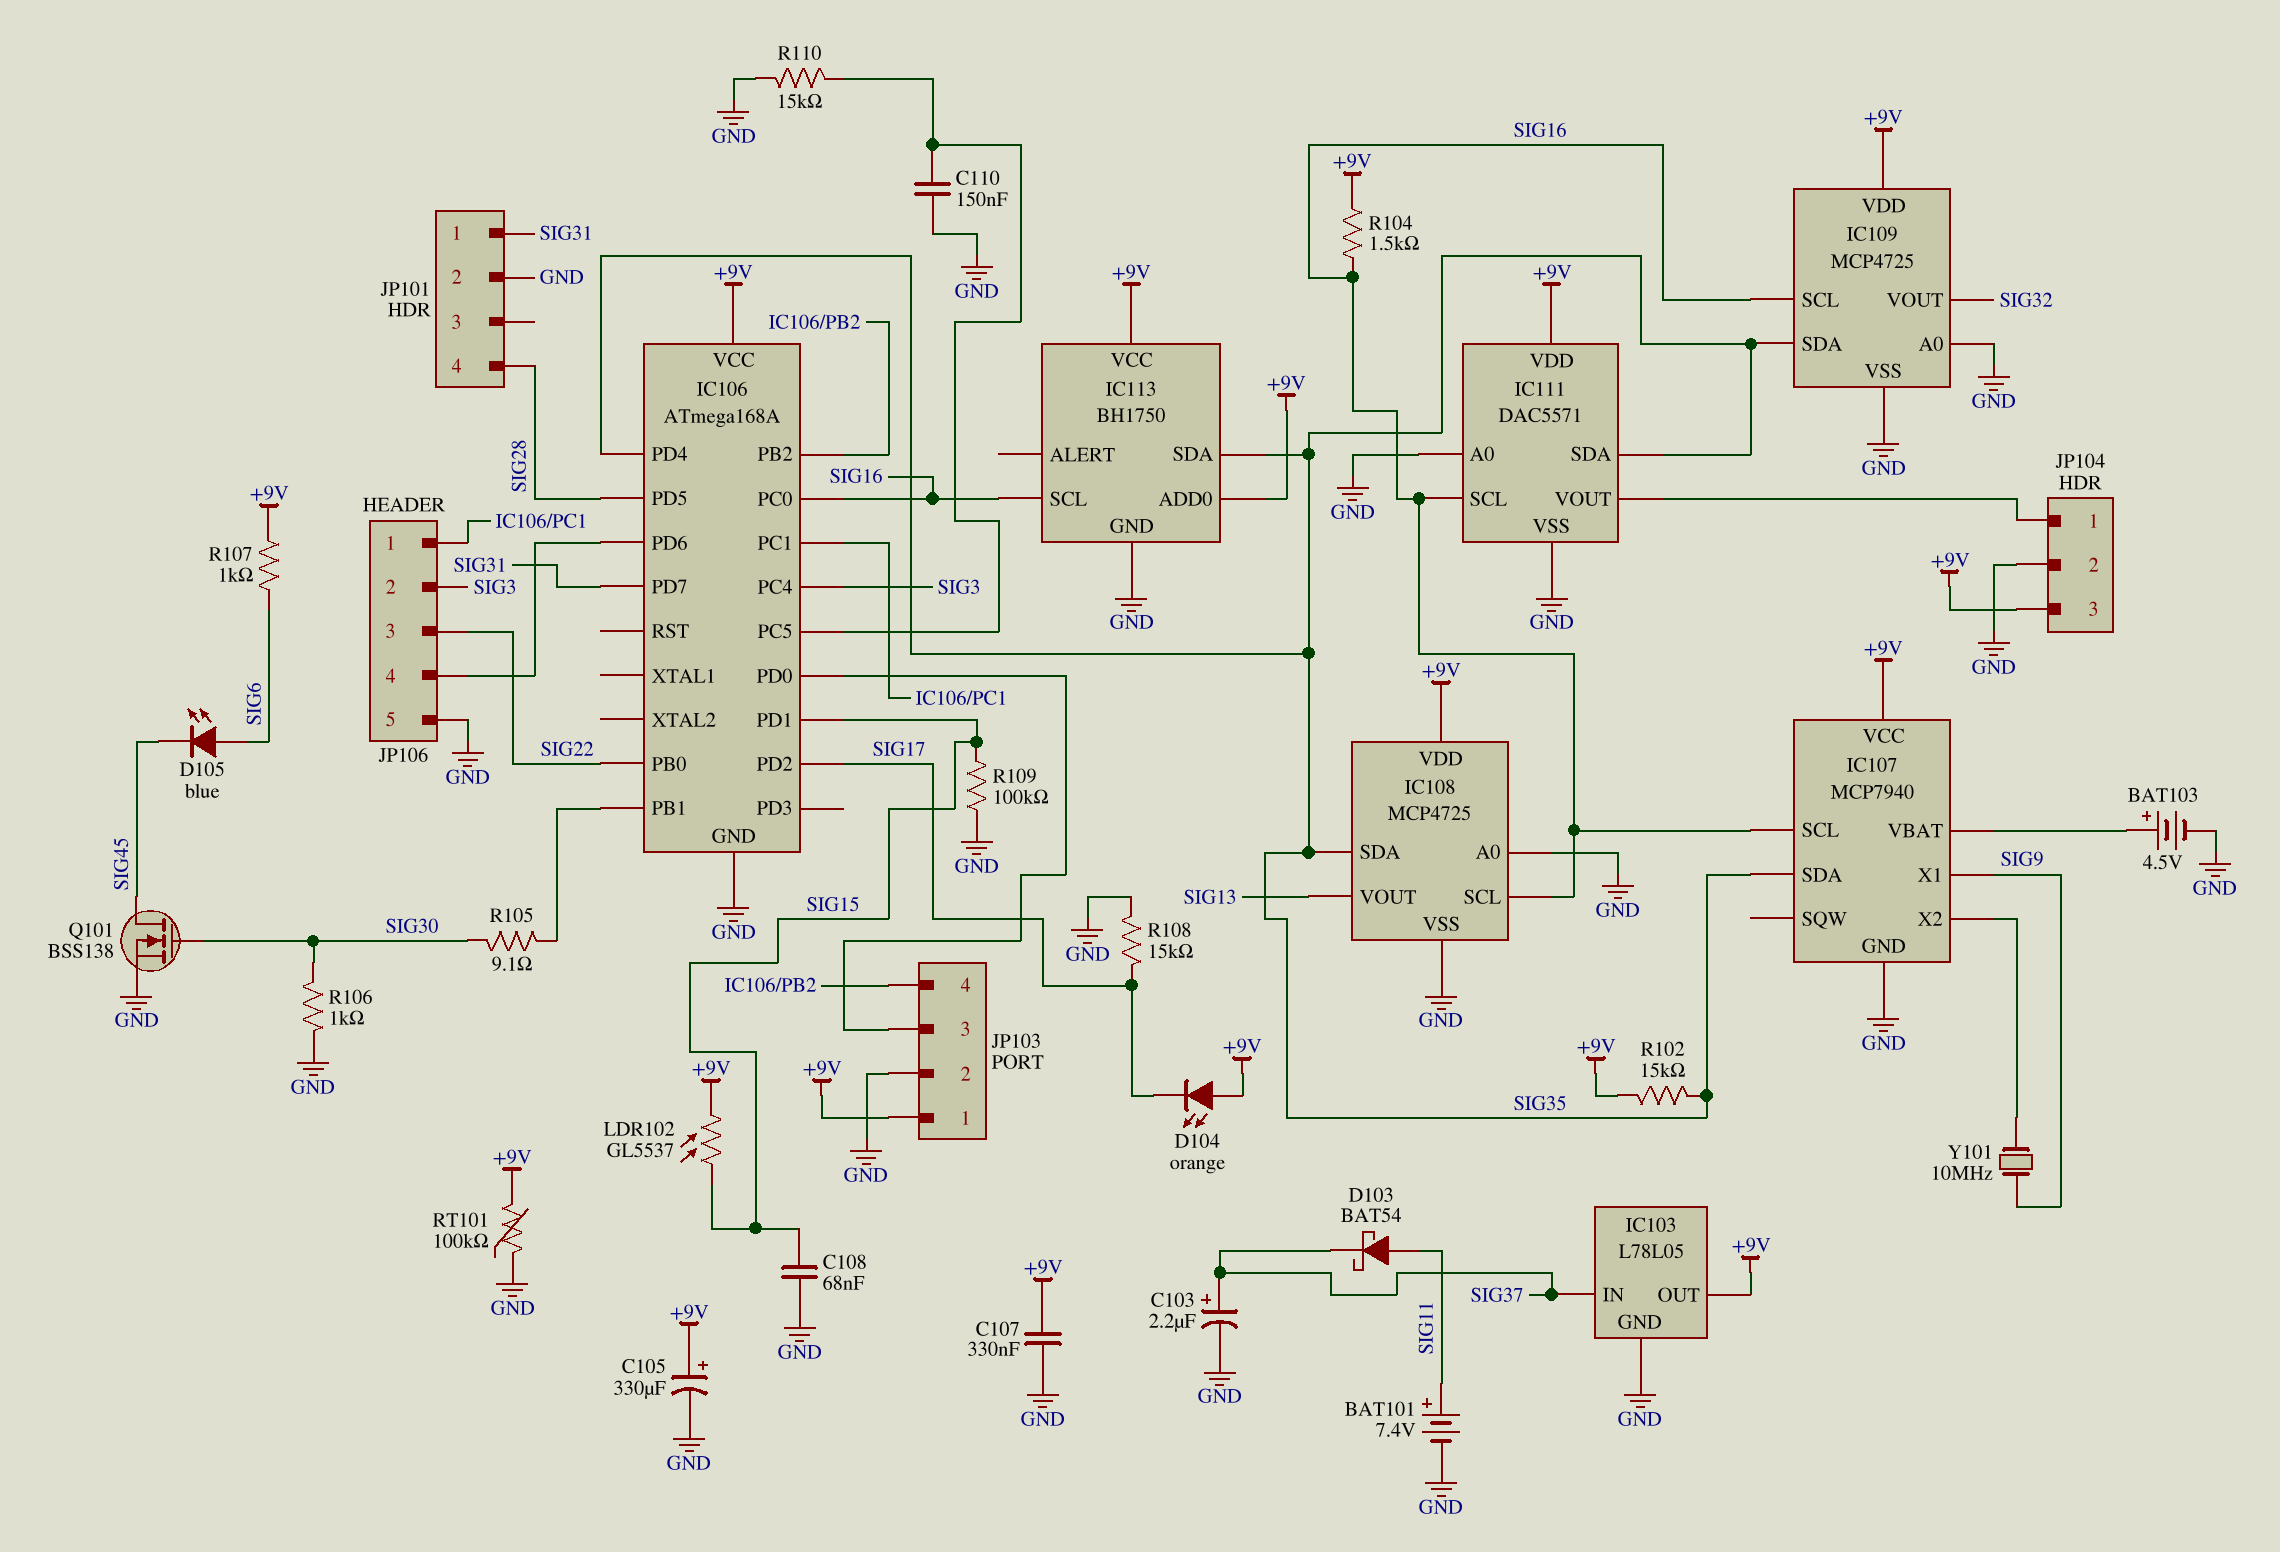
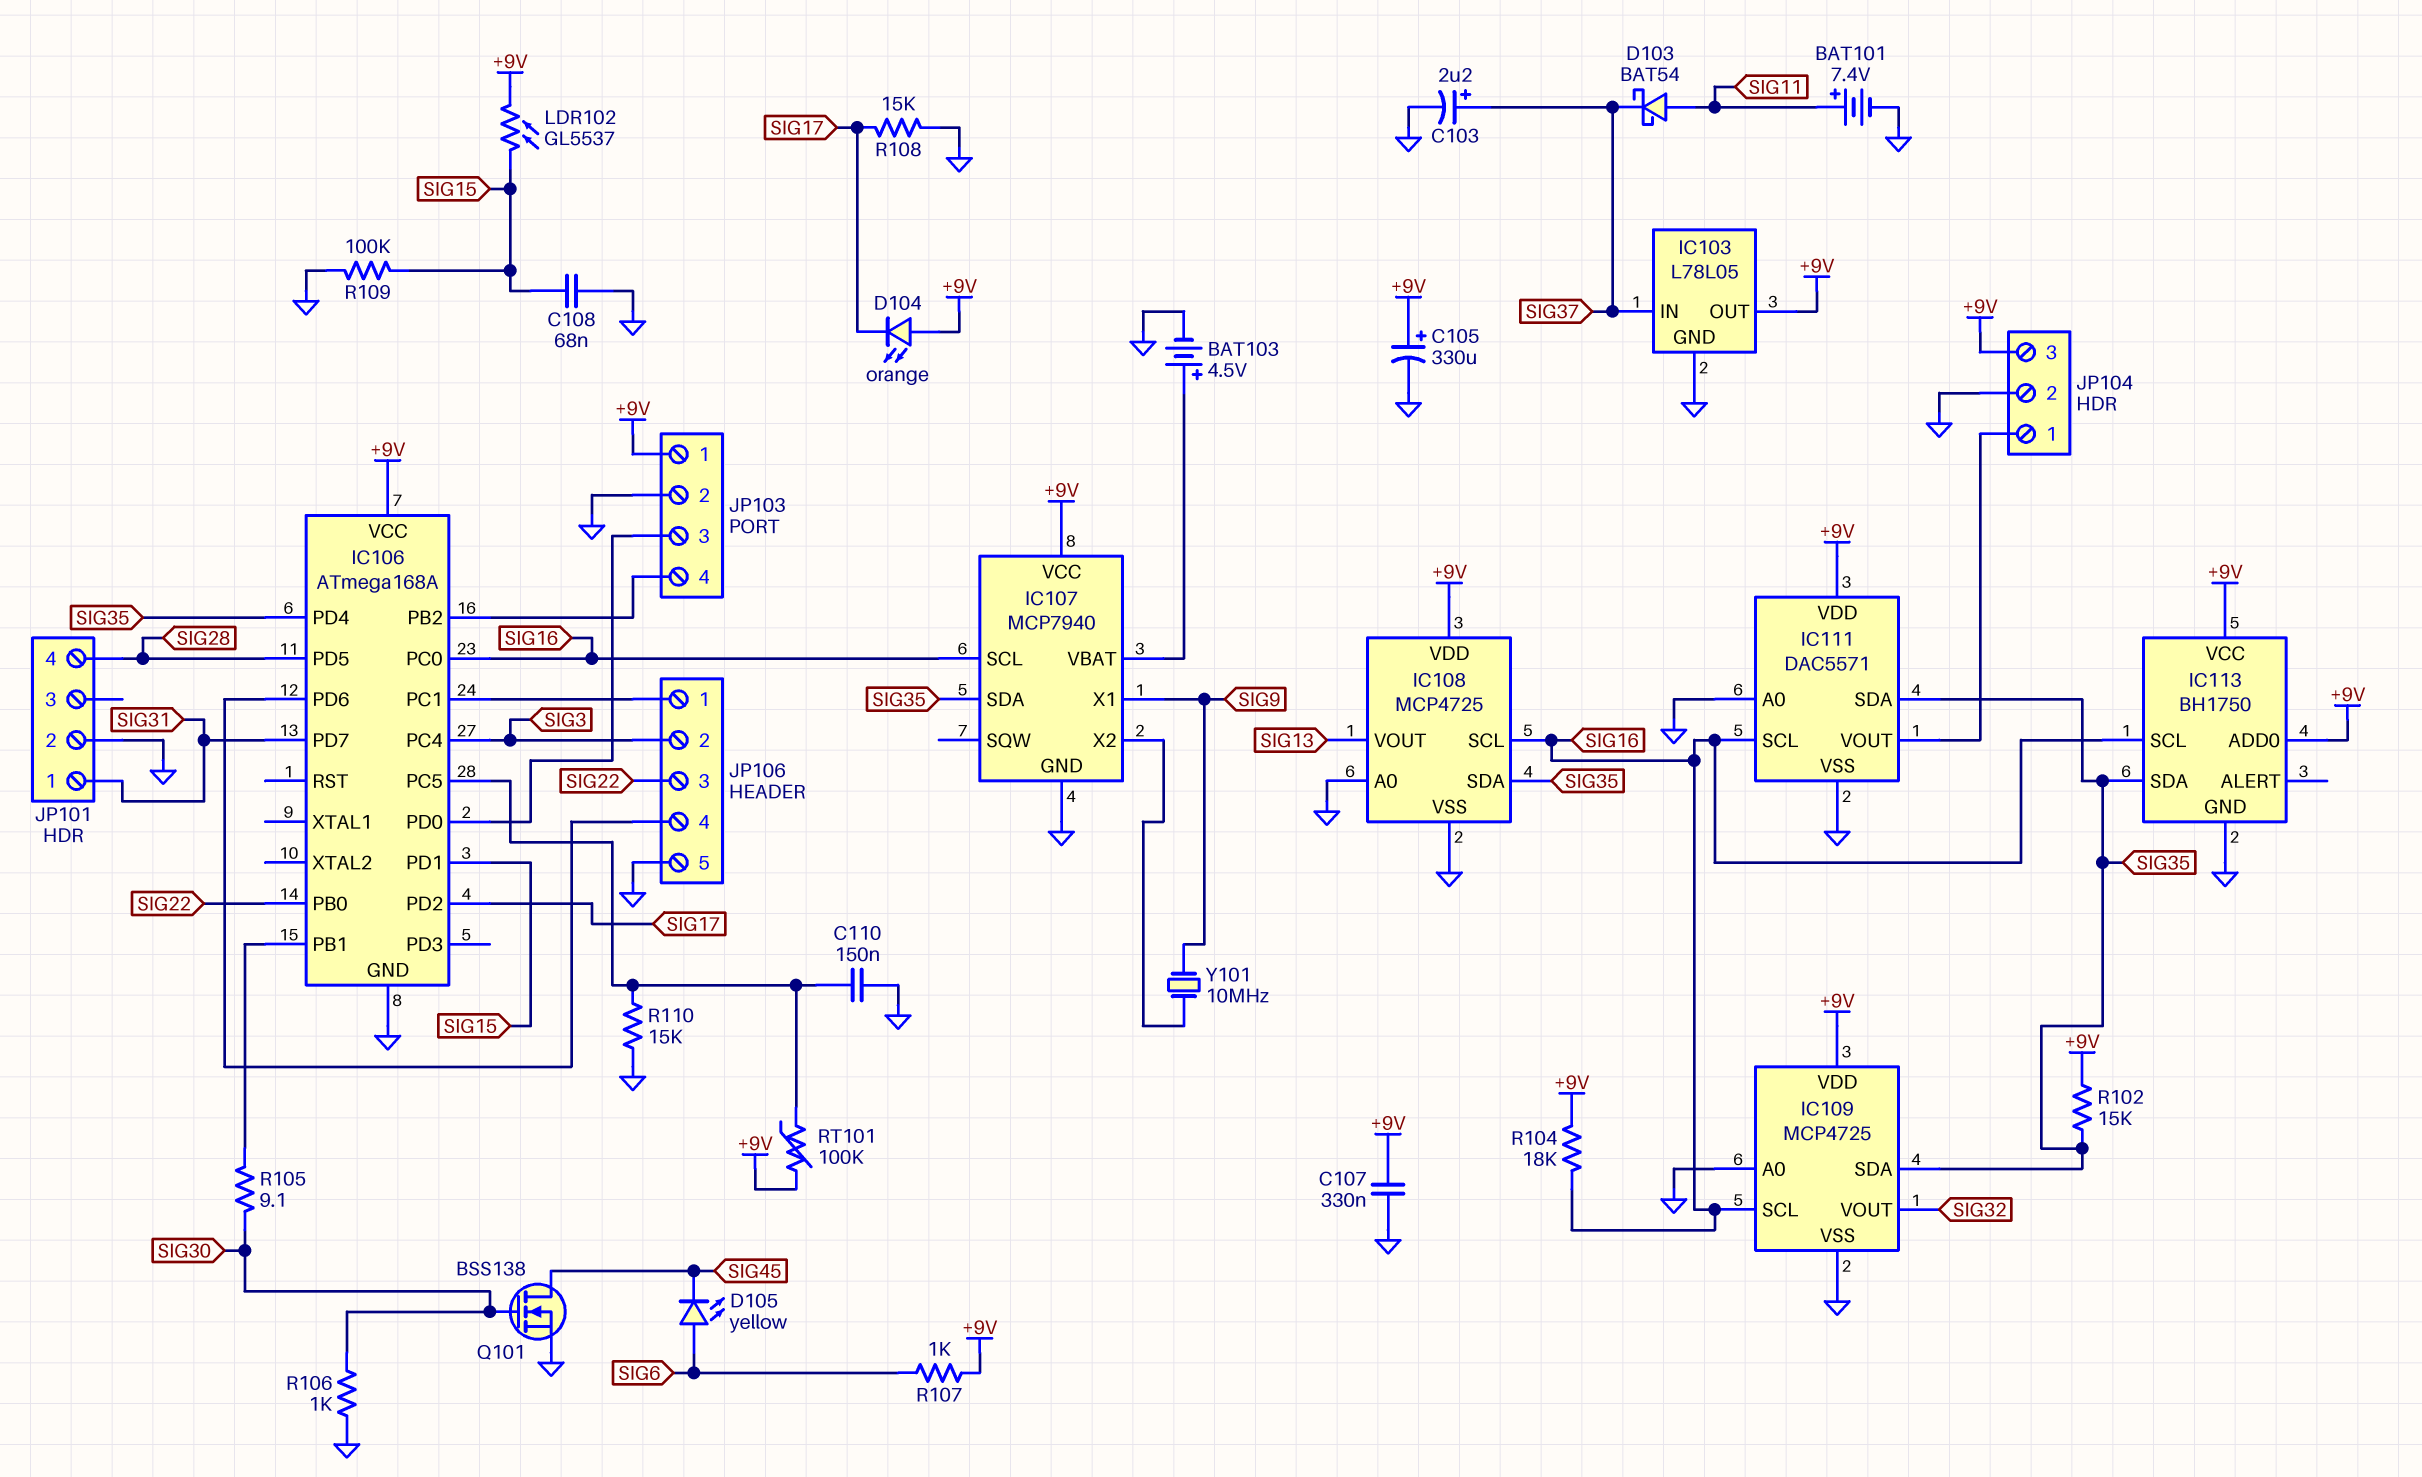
D105: LED blue (A SIG6, K SIG45) -> LED yellow (A SIG6, K SIG45)
R104: 1.5k (+9V, SIG16) -> 18k (+9V, SIG16)
RT101: 100k (+9V, GND) -> 100k (+9V, IC106/PC5)

